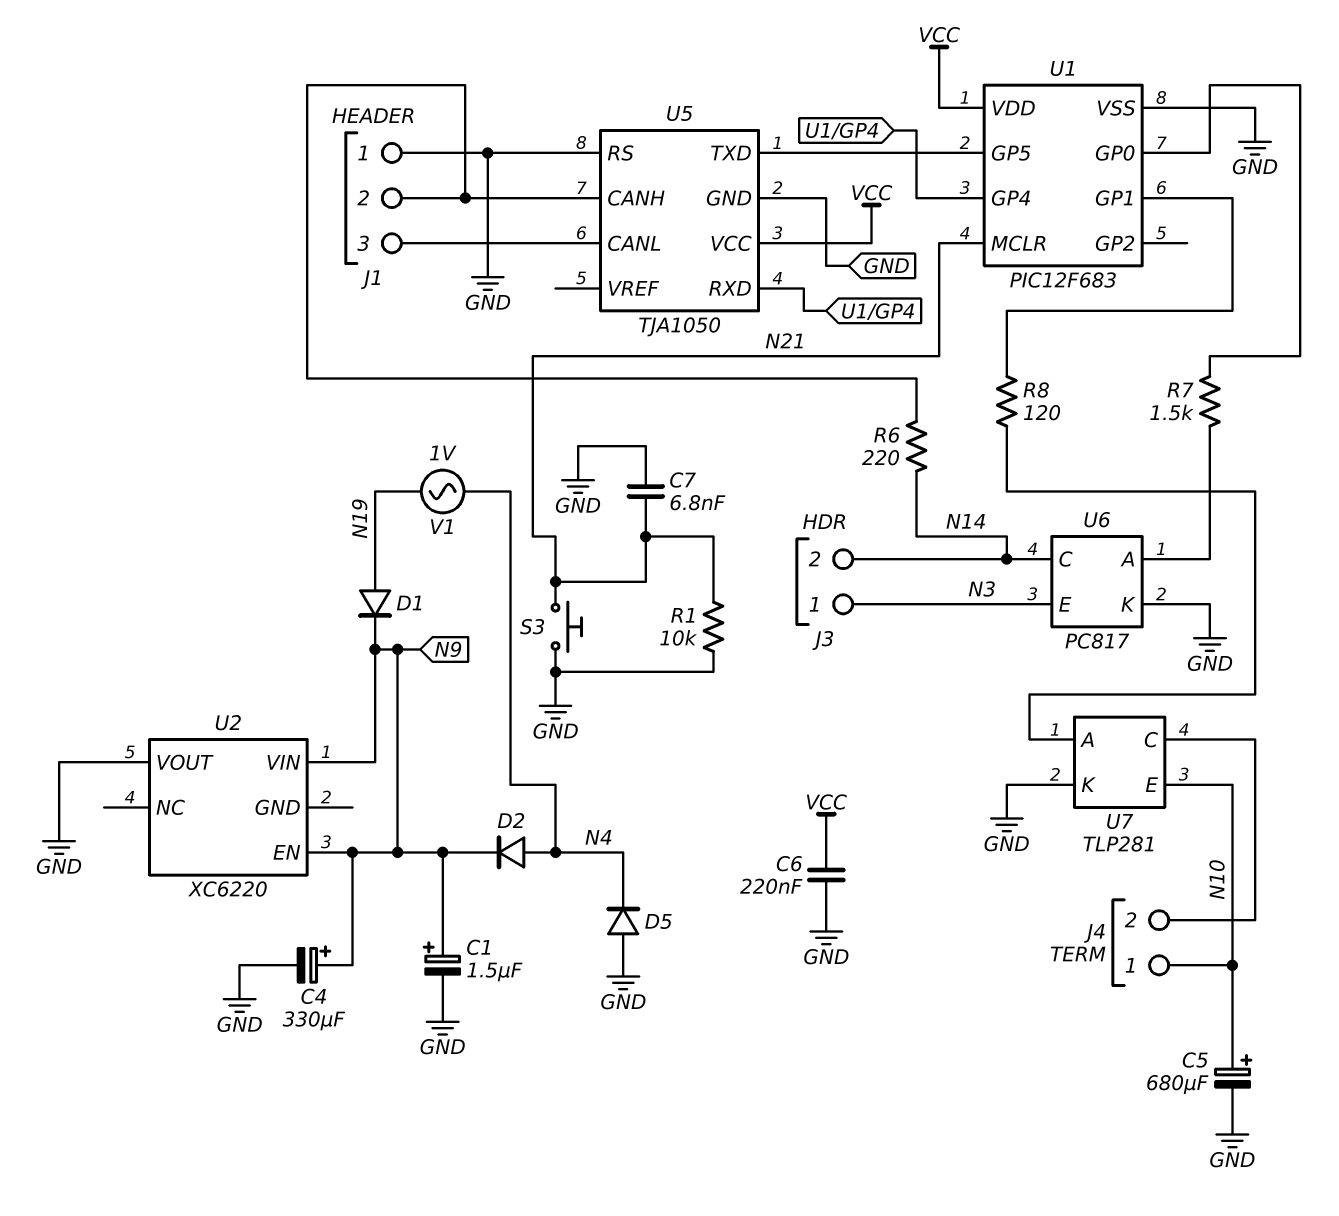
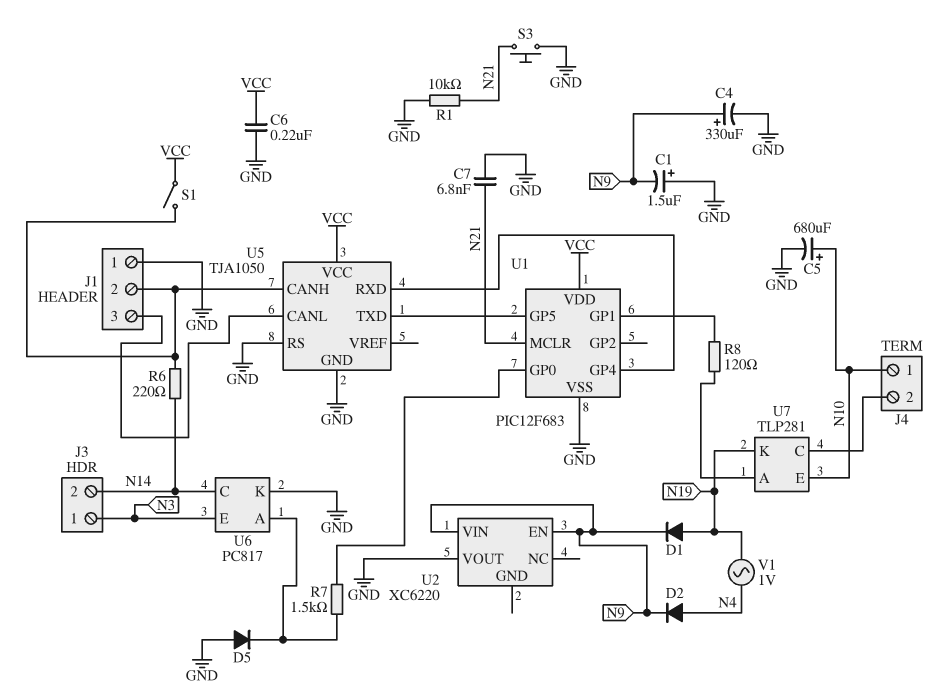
C1: 1.5uF (plus N9, minus GND) -> 1.5uF (plus GND, minus N9)
D5: diode (A GND, K N4) -> diode (A GND, K U6/A)
S1: none -> switch (J1/2, VCC)
U7 pin K: GND -> N19

